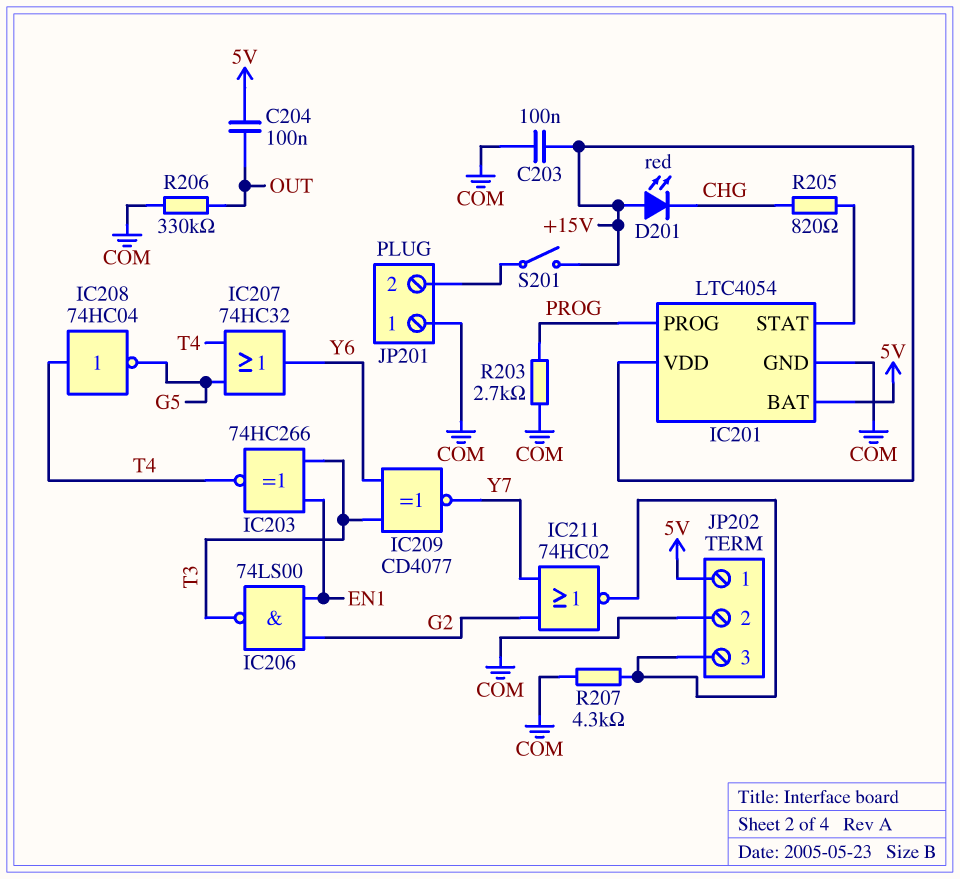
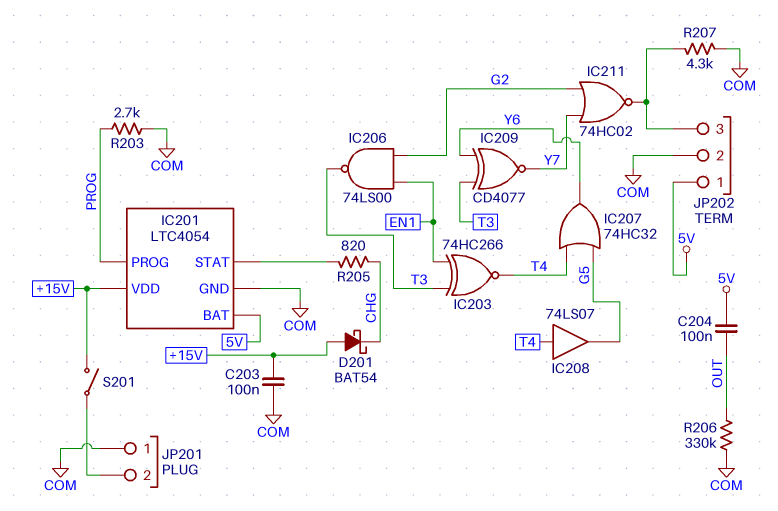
D201: LED red (A +15V, K CHG) -> schottky BAT54 (A +15V, K CHG)
IC208: NOT 74HC04 (in T4, out G5) -> buffer 74LS07 (in T4, out G5)

